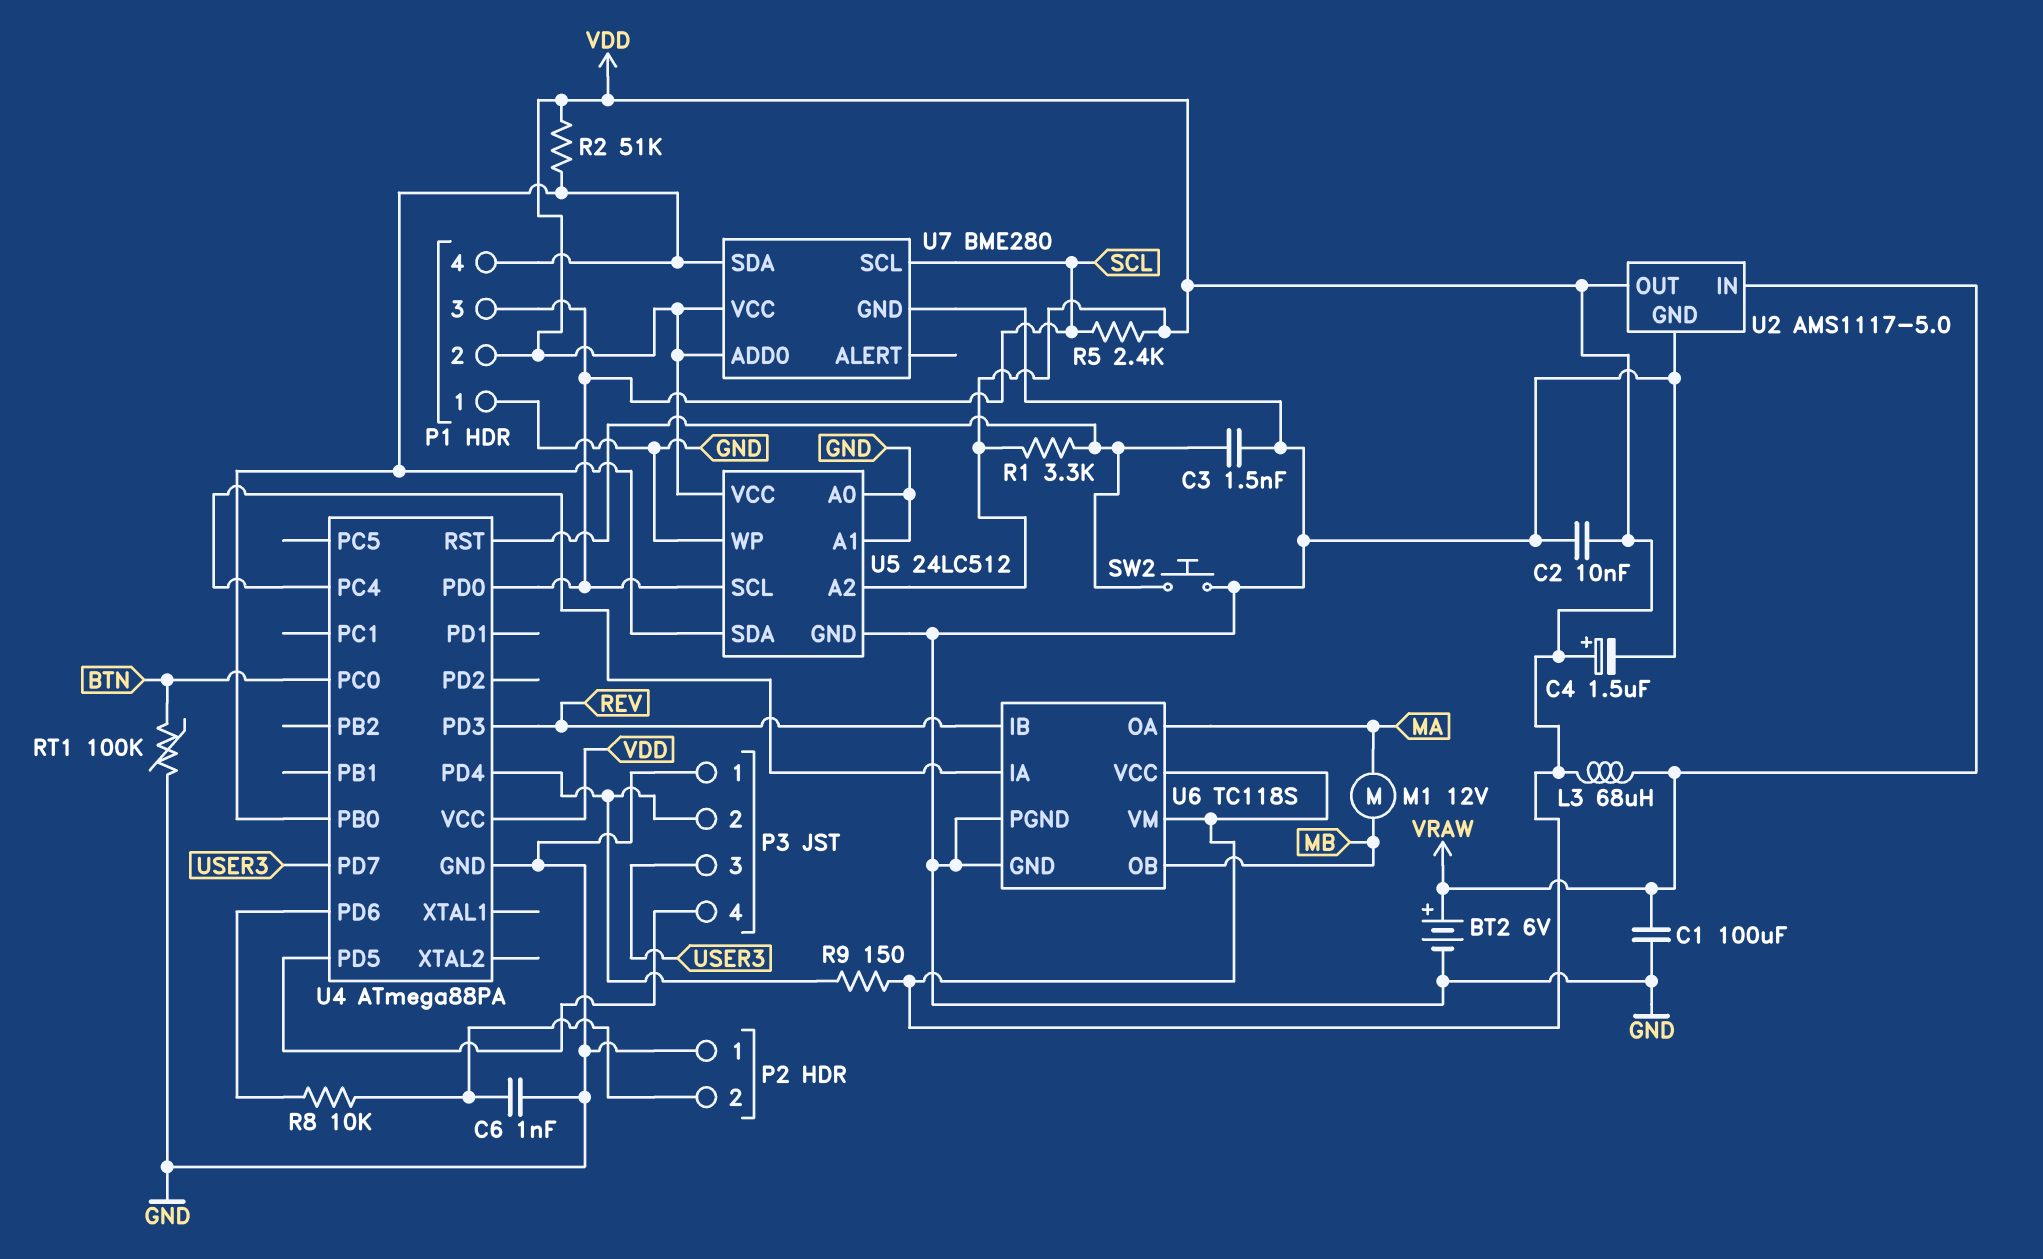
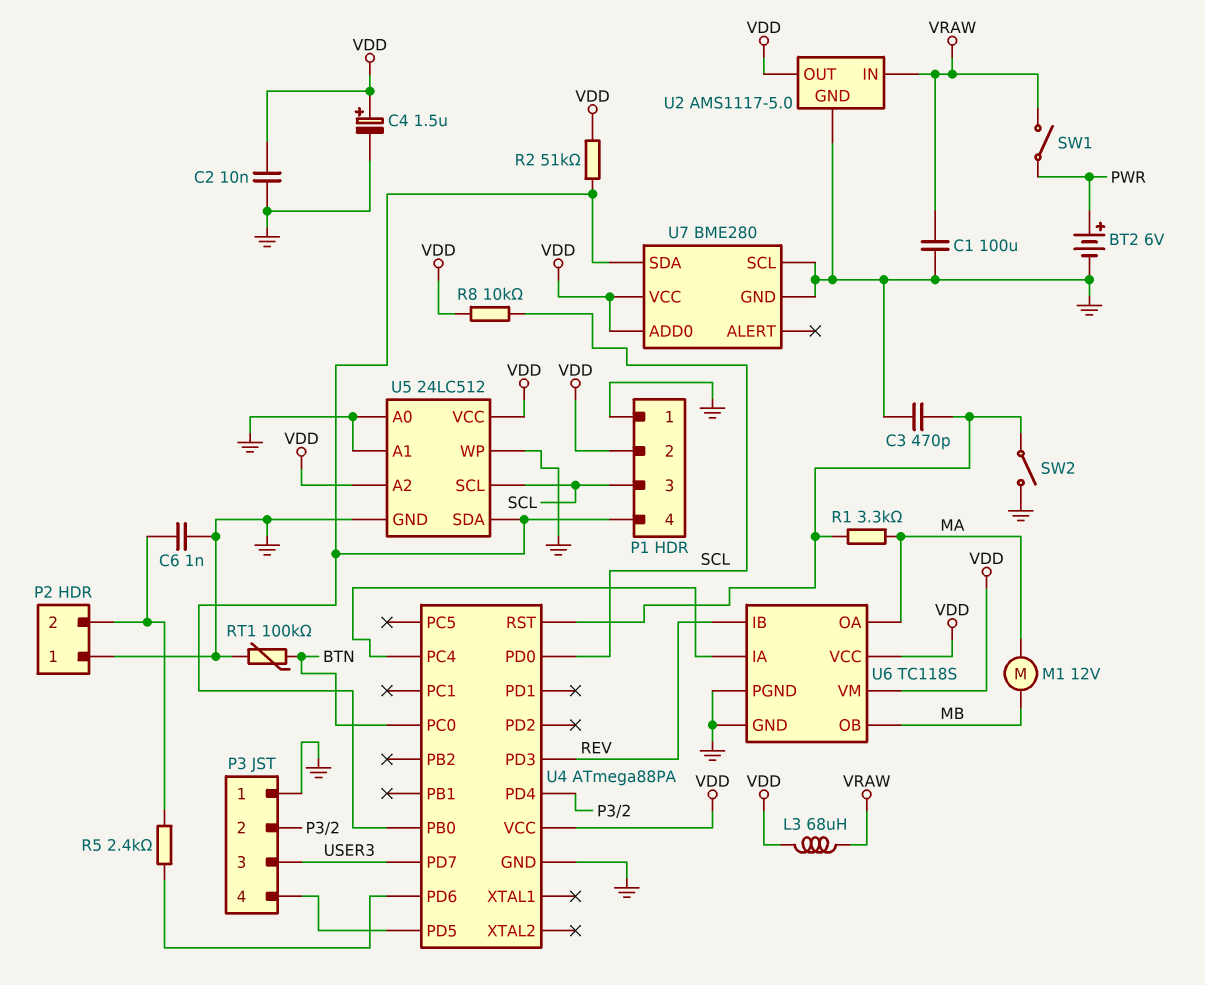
BT2: 6V (plus VRAW, minus GND) -> 6V (plus PWR, minus GND)
C3: 1.5nF (GND, U4/RST) -> 470pF (GND, U4/RST)
R1: 3.3k (U4/RST, VDD) -> 3.3k (MA, U4/RST)
R5: 2.4k (SCL, VDD) -> 2.4k (P2/2, U4/PD6)
R8: 10k (P2/2, U4/PD6) -> 10k (SCL, VDD)
R9: 150 (P3/2, VDD) -> none
SW1: none -> switch (PWR, VRAW)
SW2: button (GND, U4/RST) -> switch (GND, U4/RST)
U7 pin SCL: SCL -> GND

